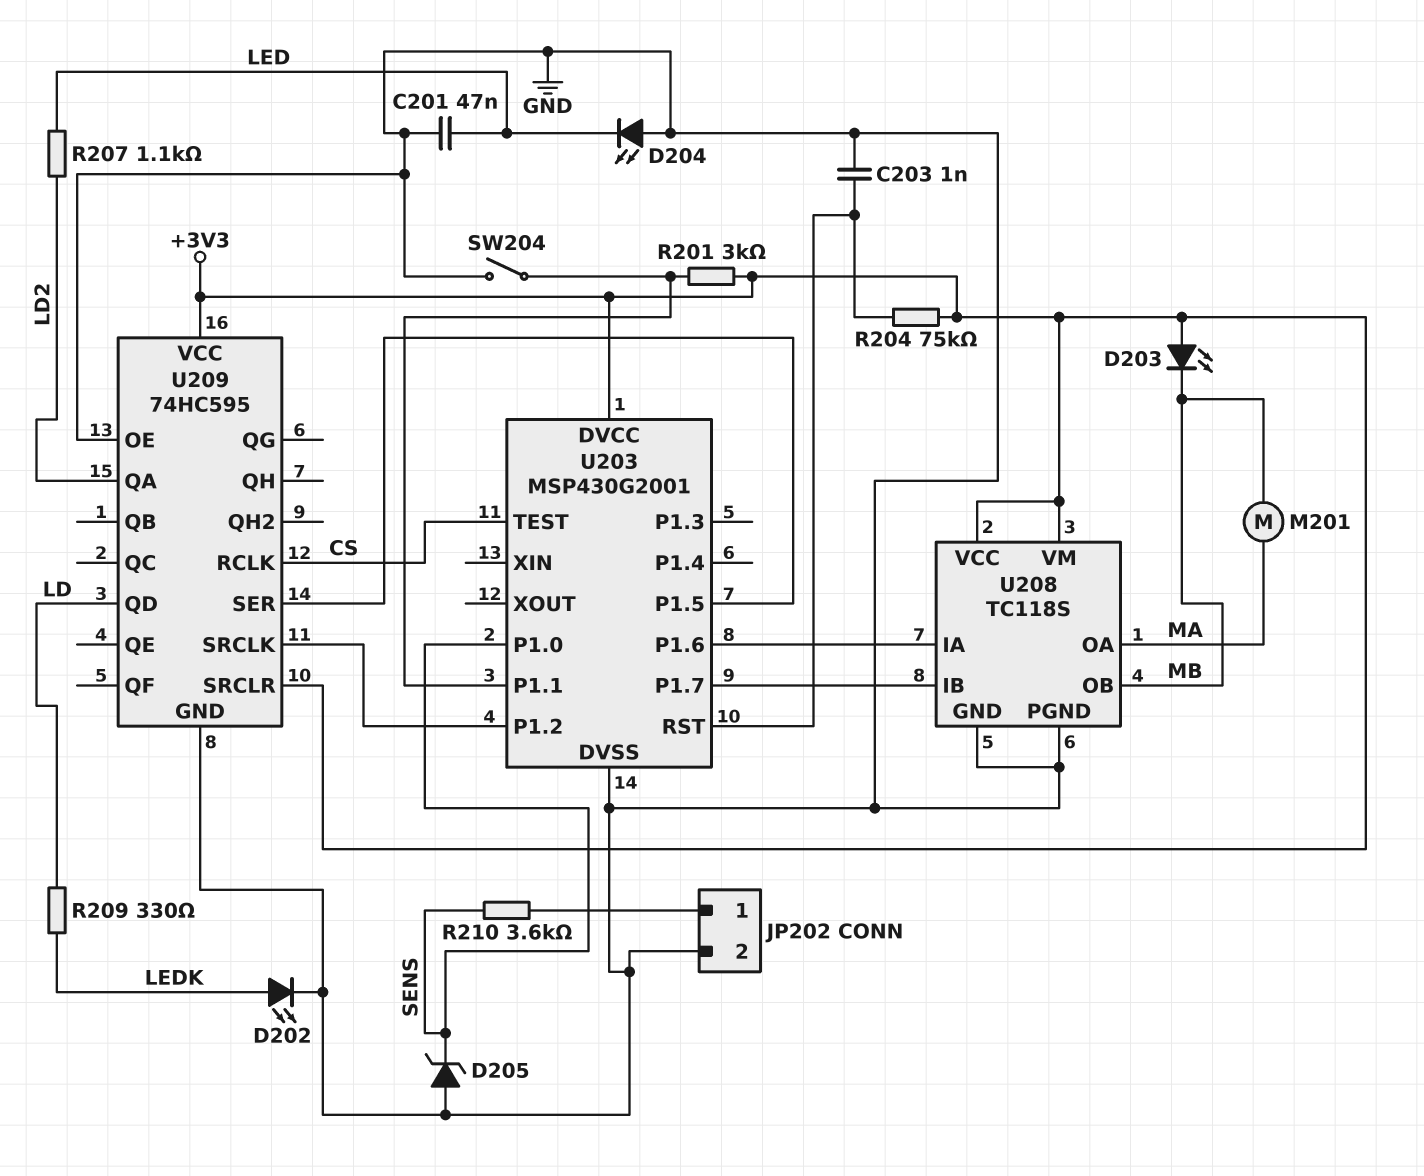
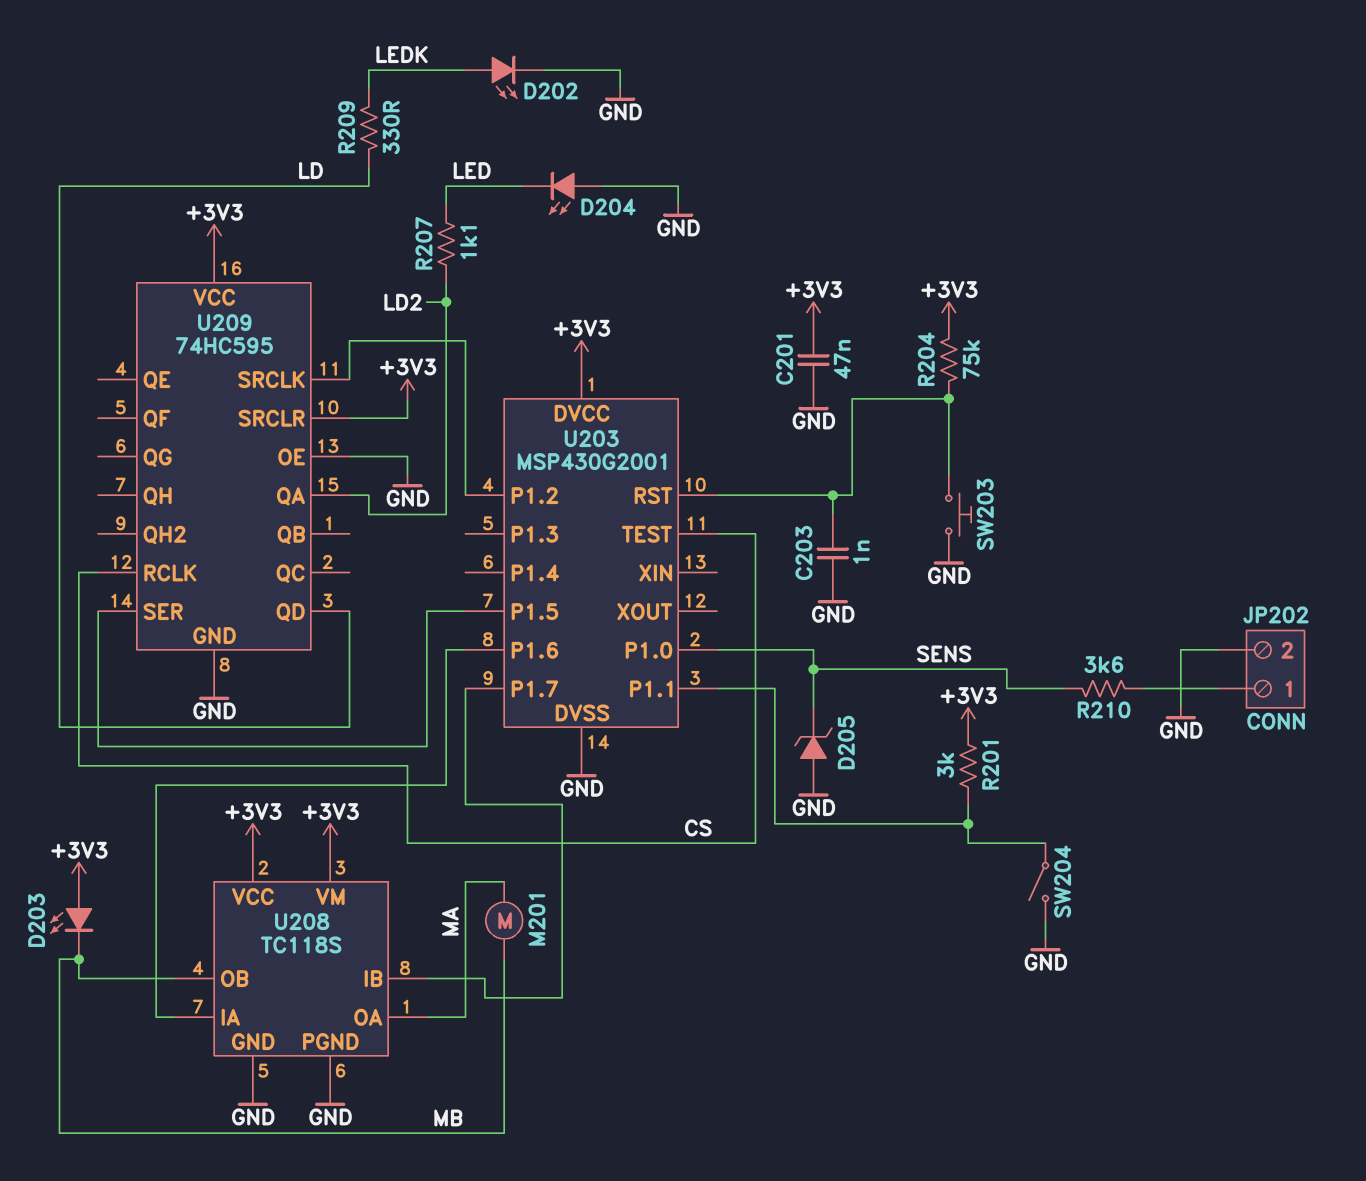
C201: 47nF (GND, LED) -> 47nF (+3V3, GND)
SW203: none -> button (GND, U203/RST)

